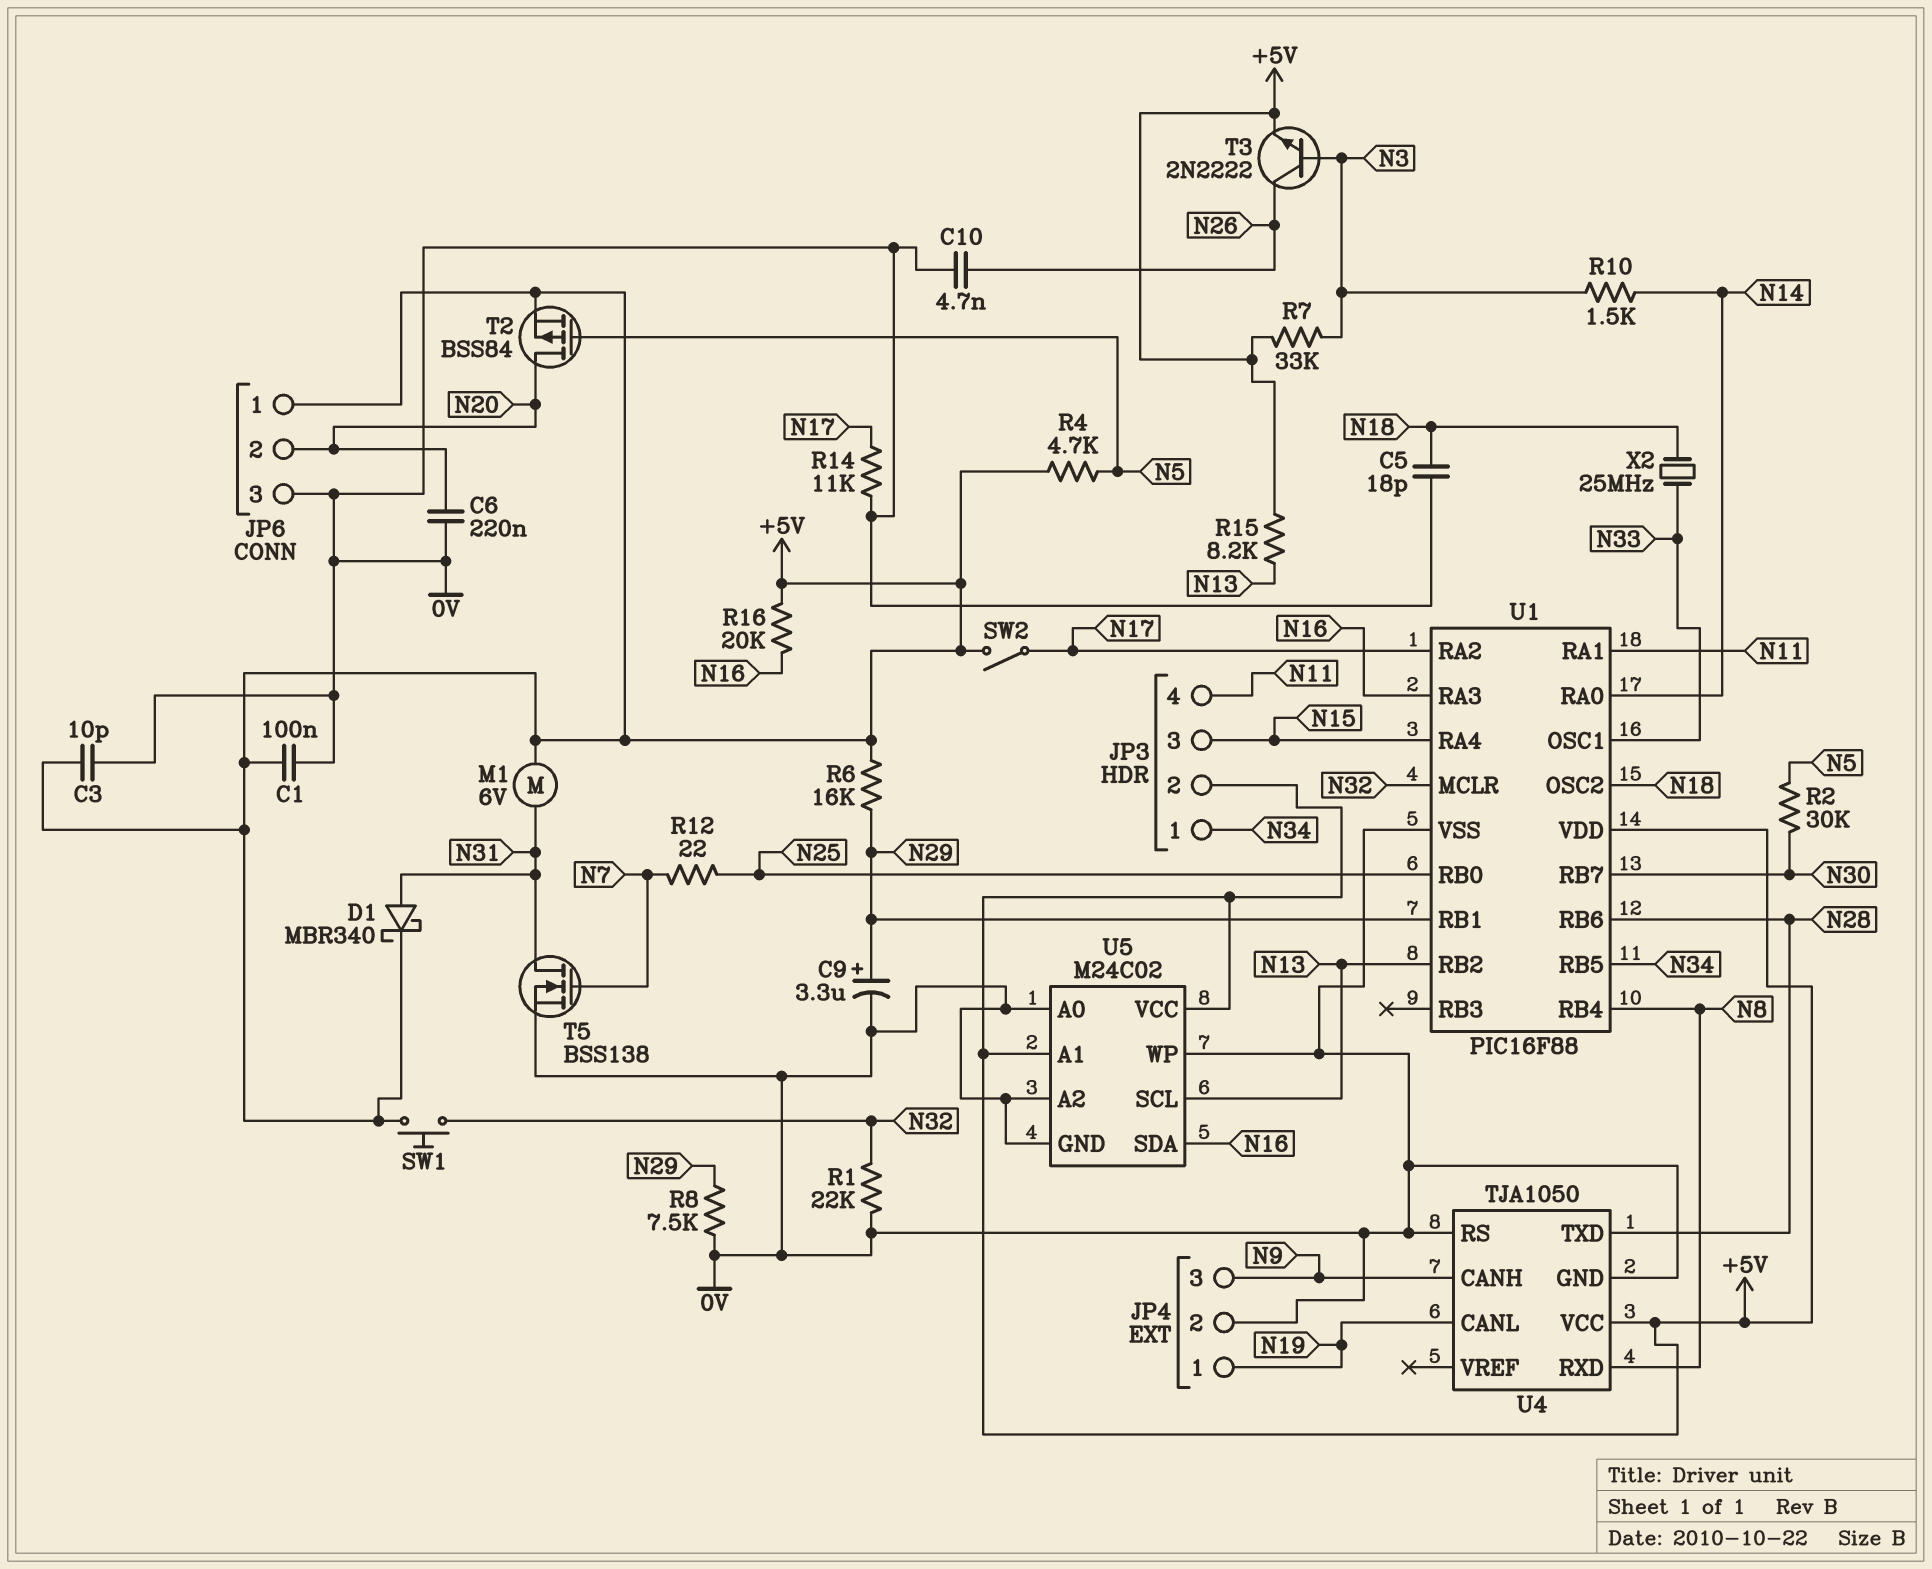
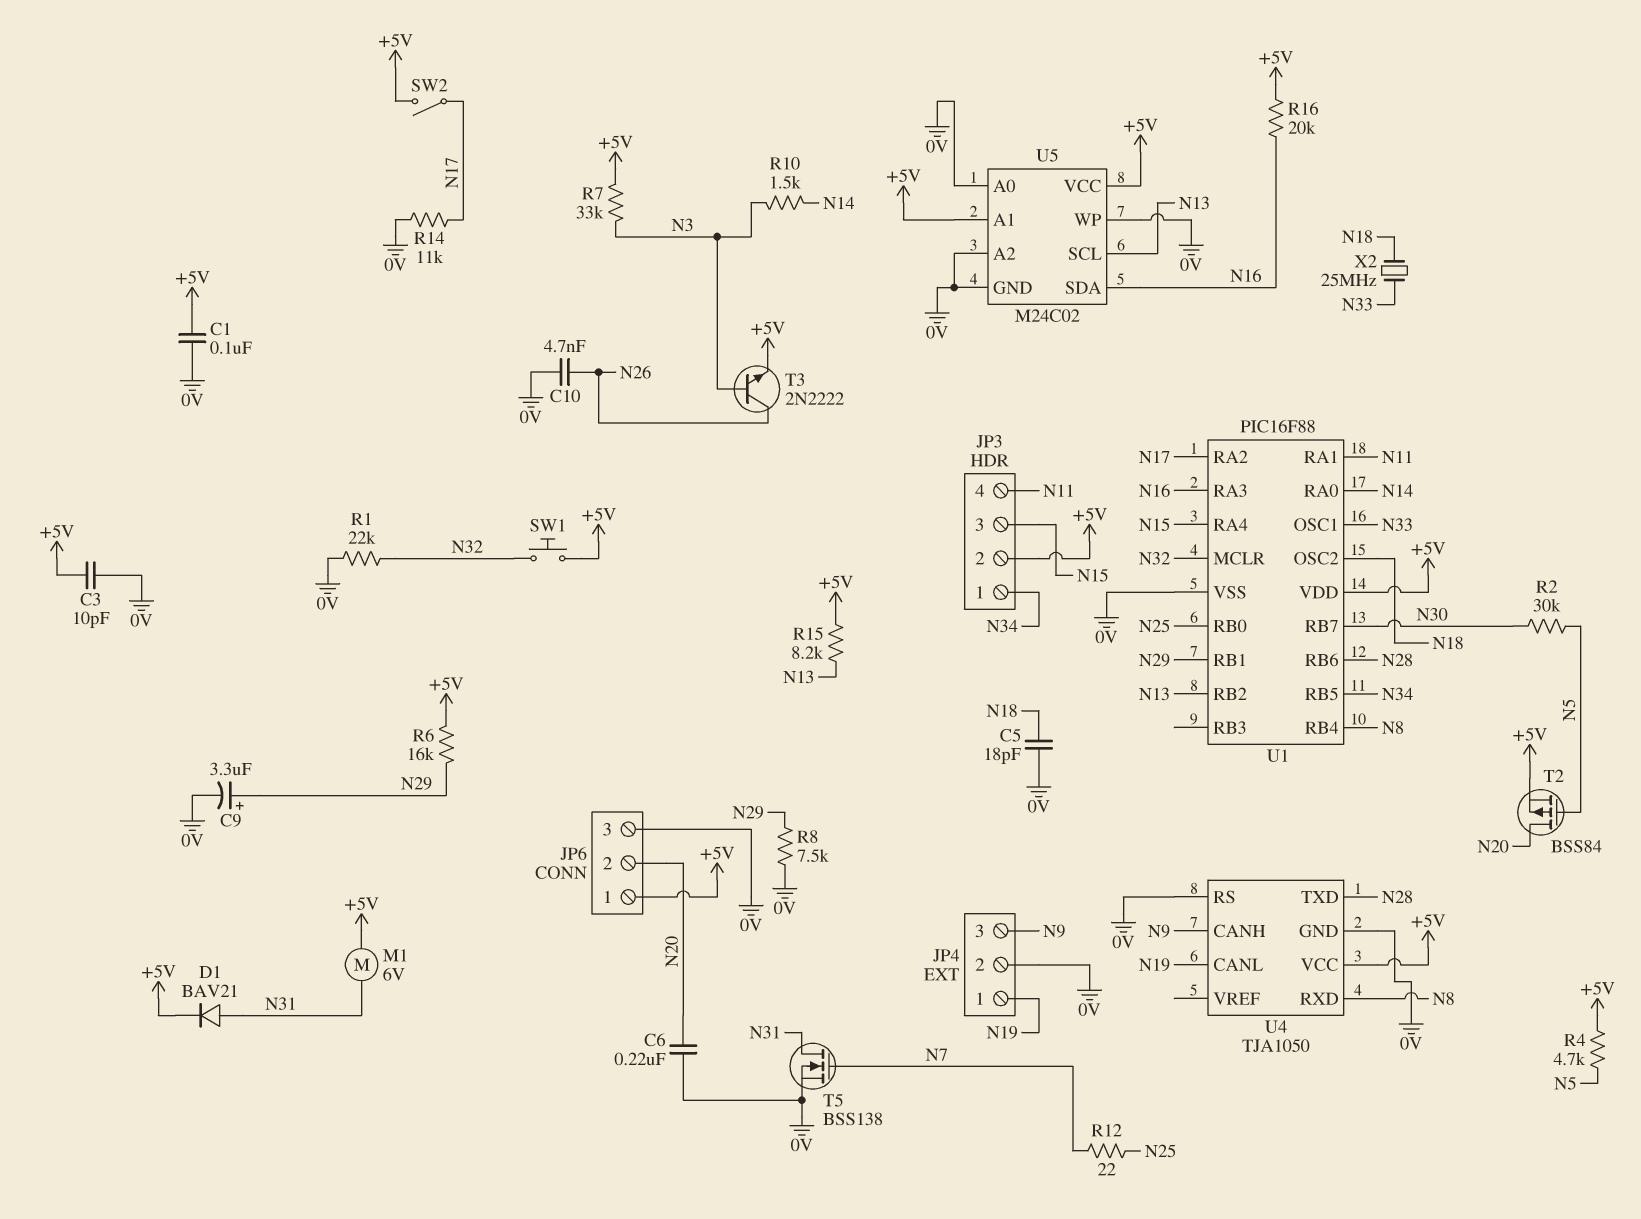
D1: schottky MBR340 (A N31, K +5V) -> diode BAV21 (A N31, K +5V)

